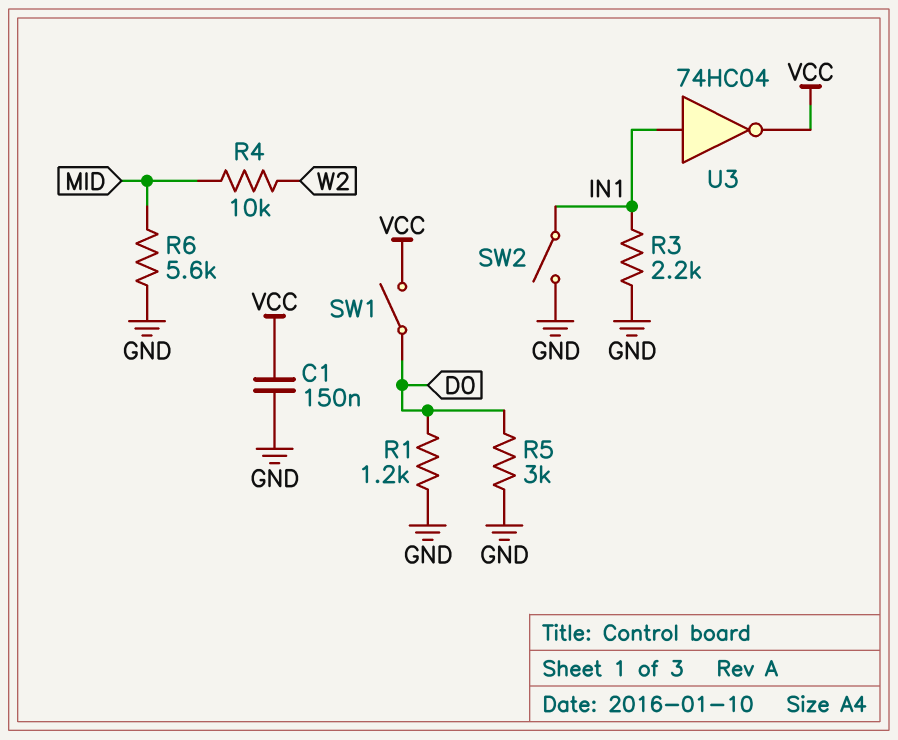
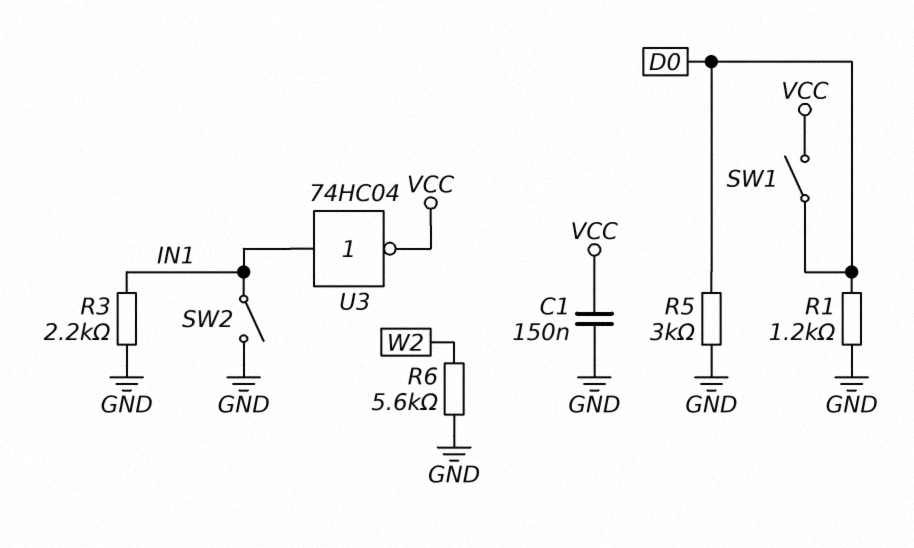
R4: 10k (MID, W2) -> none
R6: 5.6k (GND, MID) -> 5.6k (GND, W2)

